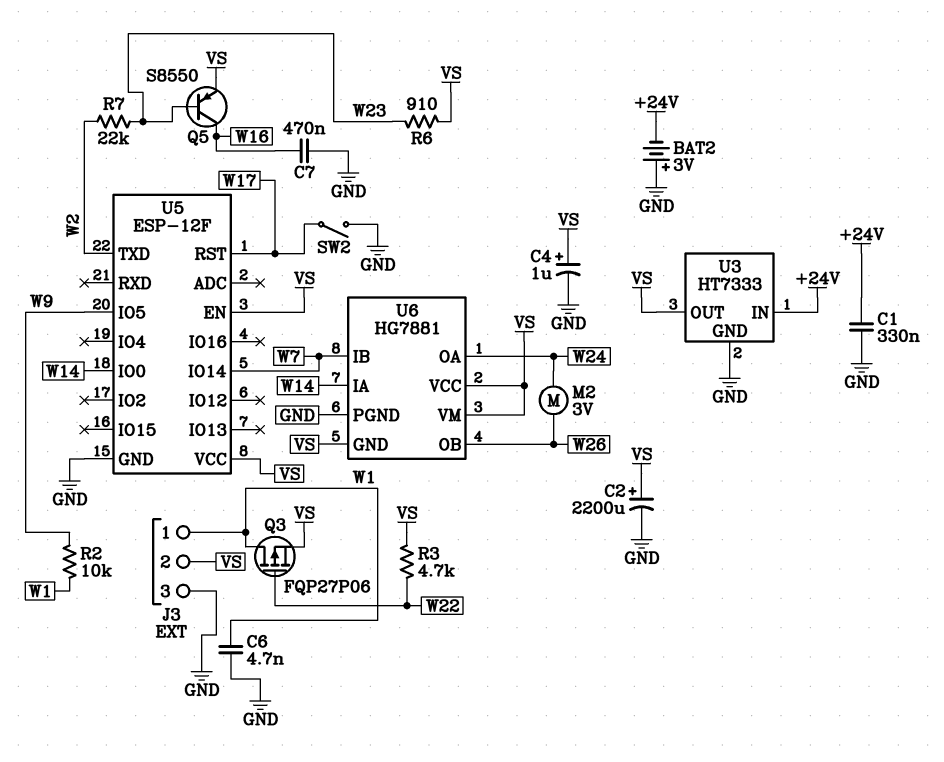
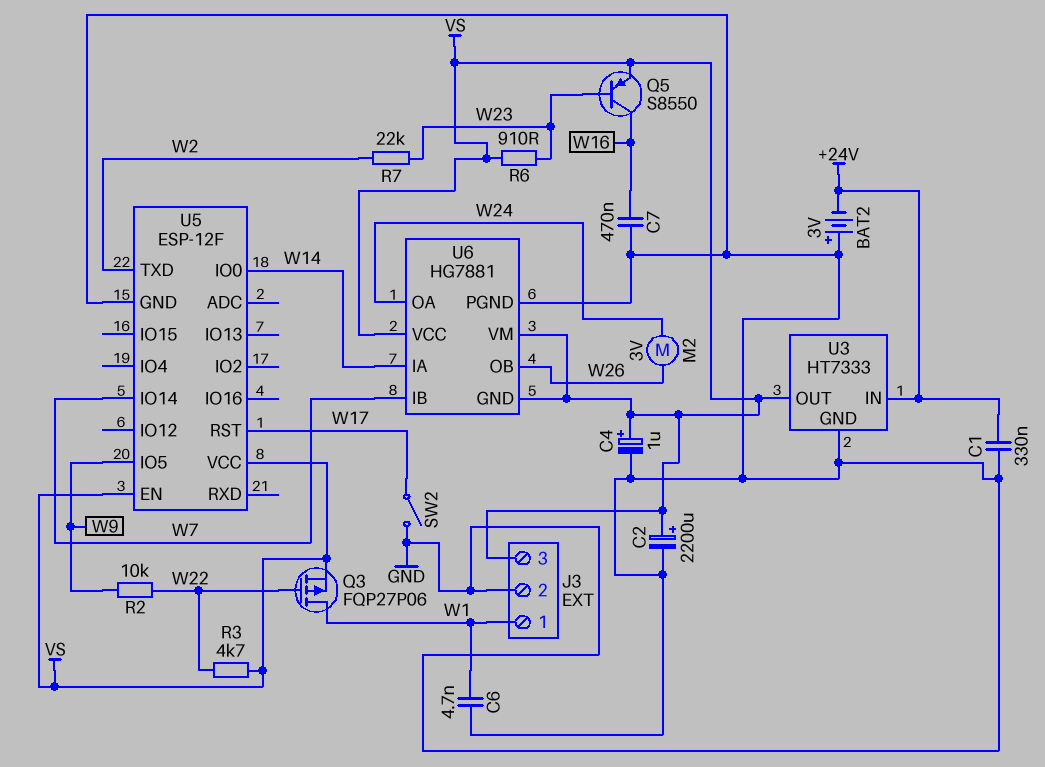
J3 pin 2: VS -> GND
J3 pin 3: GND -> VS
R2: 10k (W1, W9) -> 10k (W9, W22)

